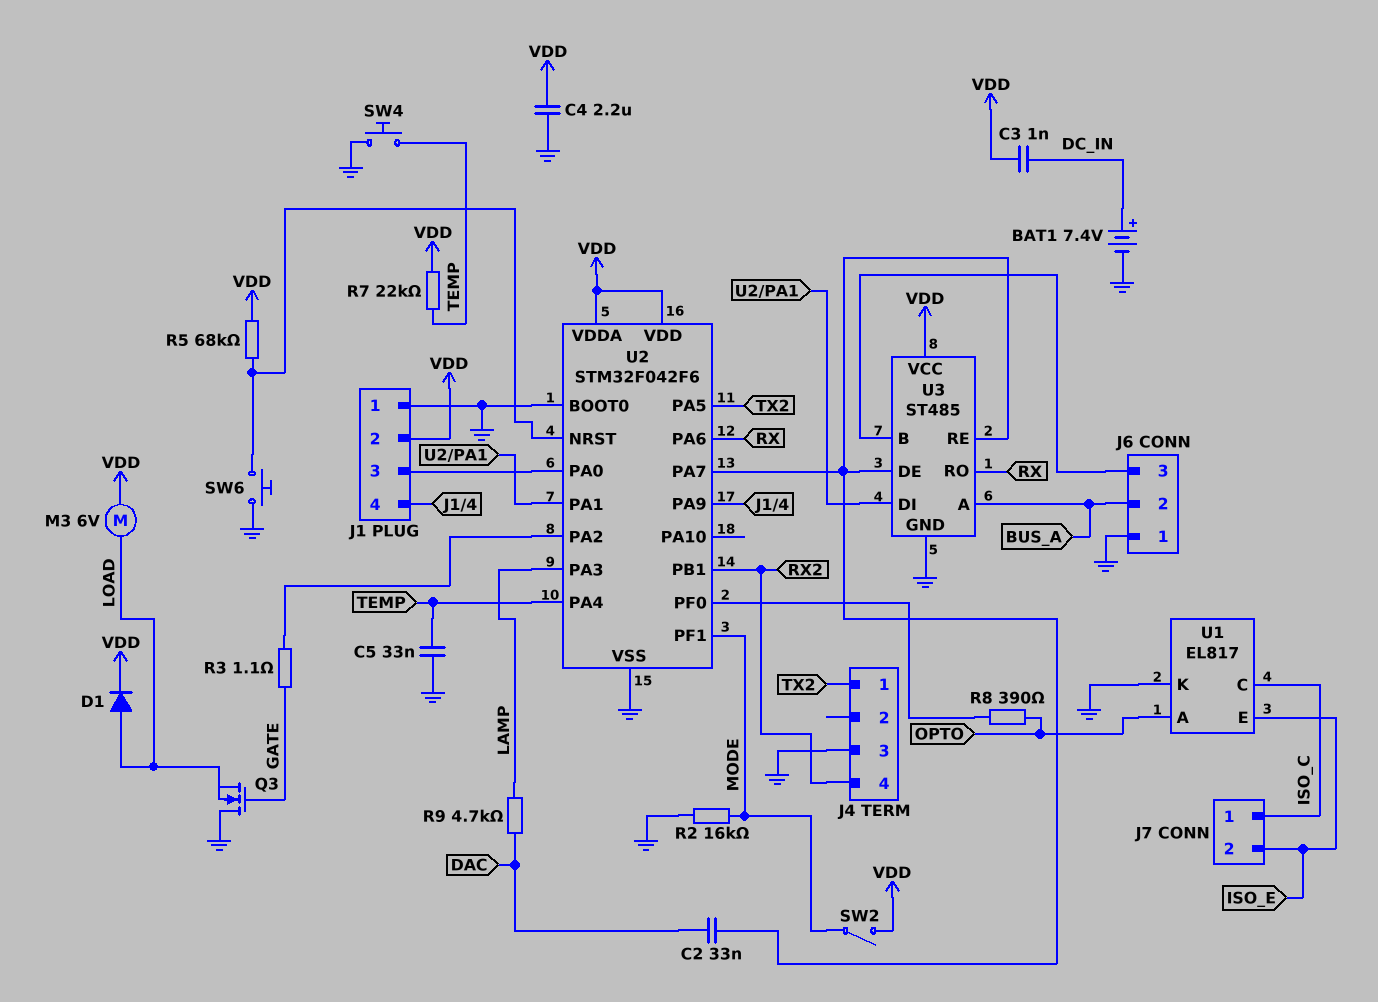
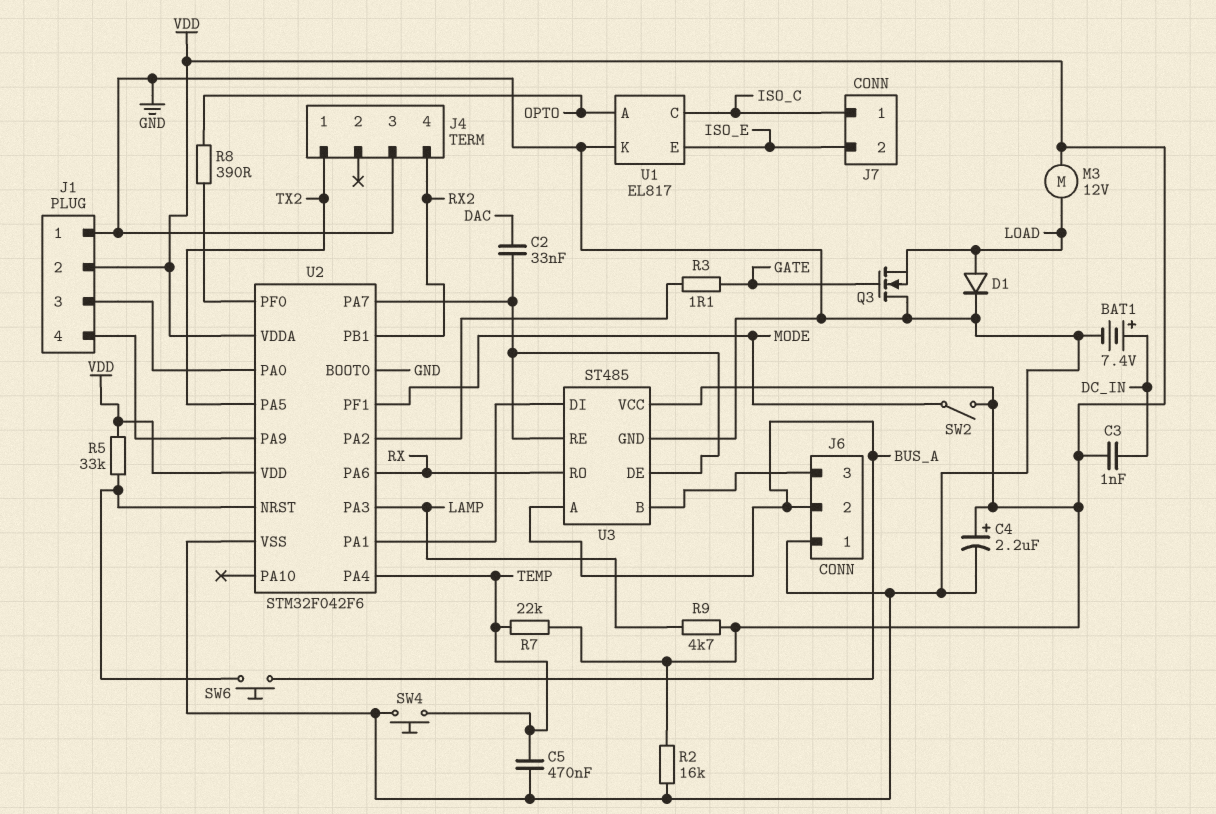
C4: 2.2uF (GND, VDD) -> 2.2uF (plus VDD, minus GND)
C5: 33nF (GND, TEMP) -> 470nF (GND, TEMP)
D1: diode (A LOAD, K VDD) -> diode (A LOAD, K GND)
M3: motor 6V (LOAD, VDD) -> motor 12V (LOAD, VDD)
R2: 16k (GND, MODE) -> 16k (GND, VDD)
R5: 68k (U2/NRST, VDD) -> 33k (U2/NRST, VDD)
R9: 4.7k (DAC, LAMP) -> 4.7k (LAMP, VDD)
SW6: button (GND, U2/NRST) -> button (BUS_A, U2/NRST)

